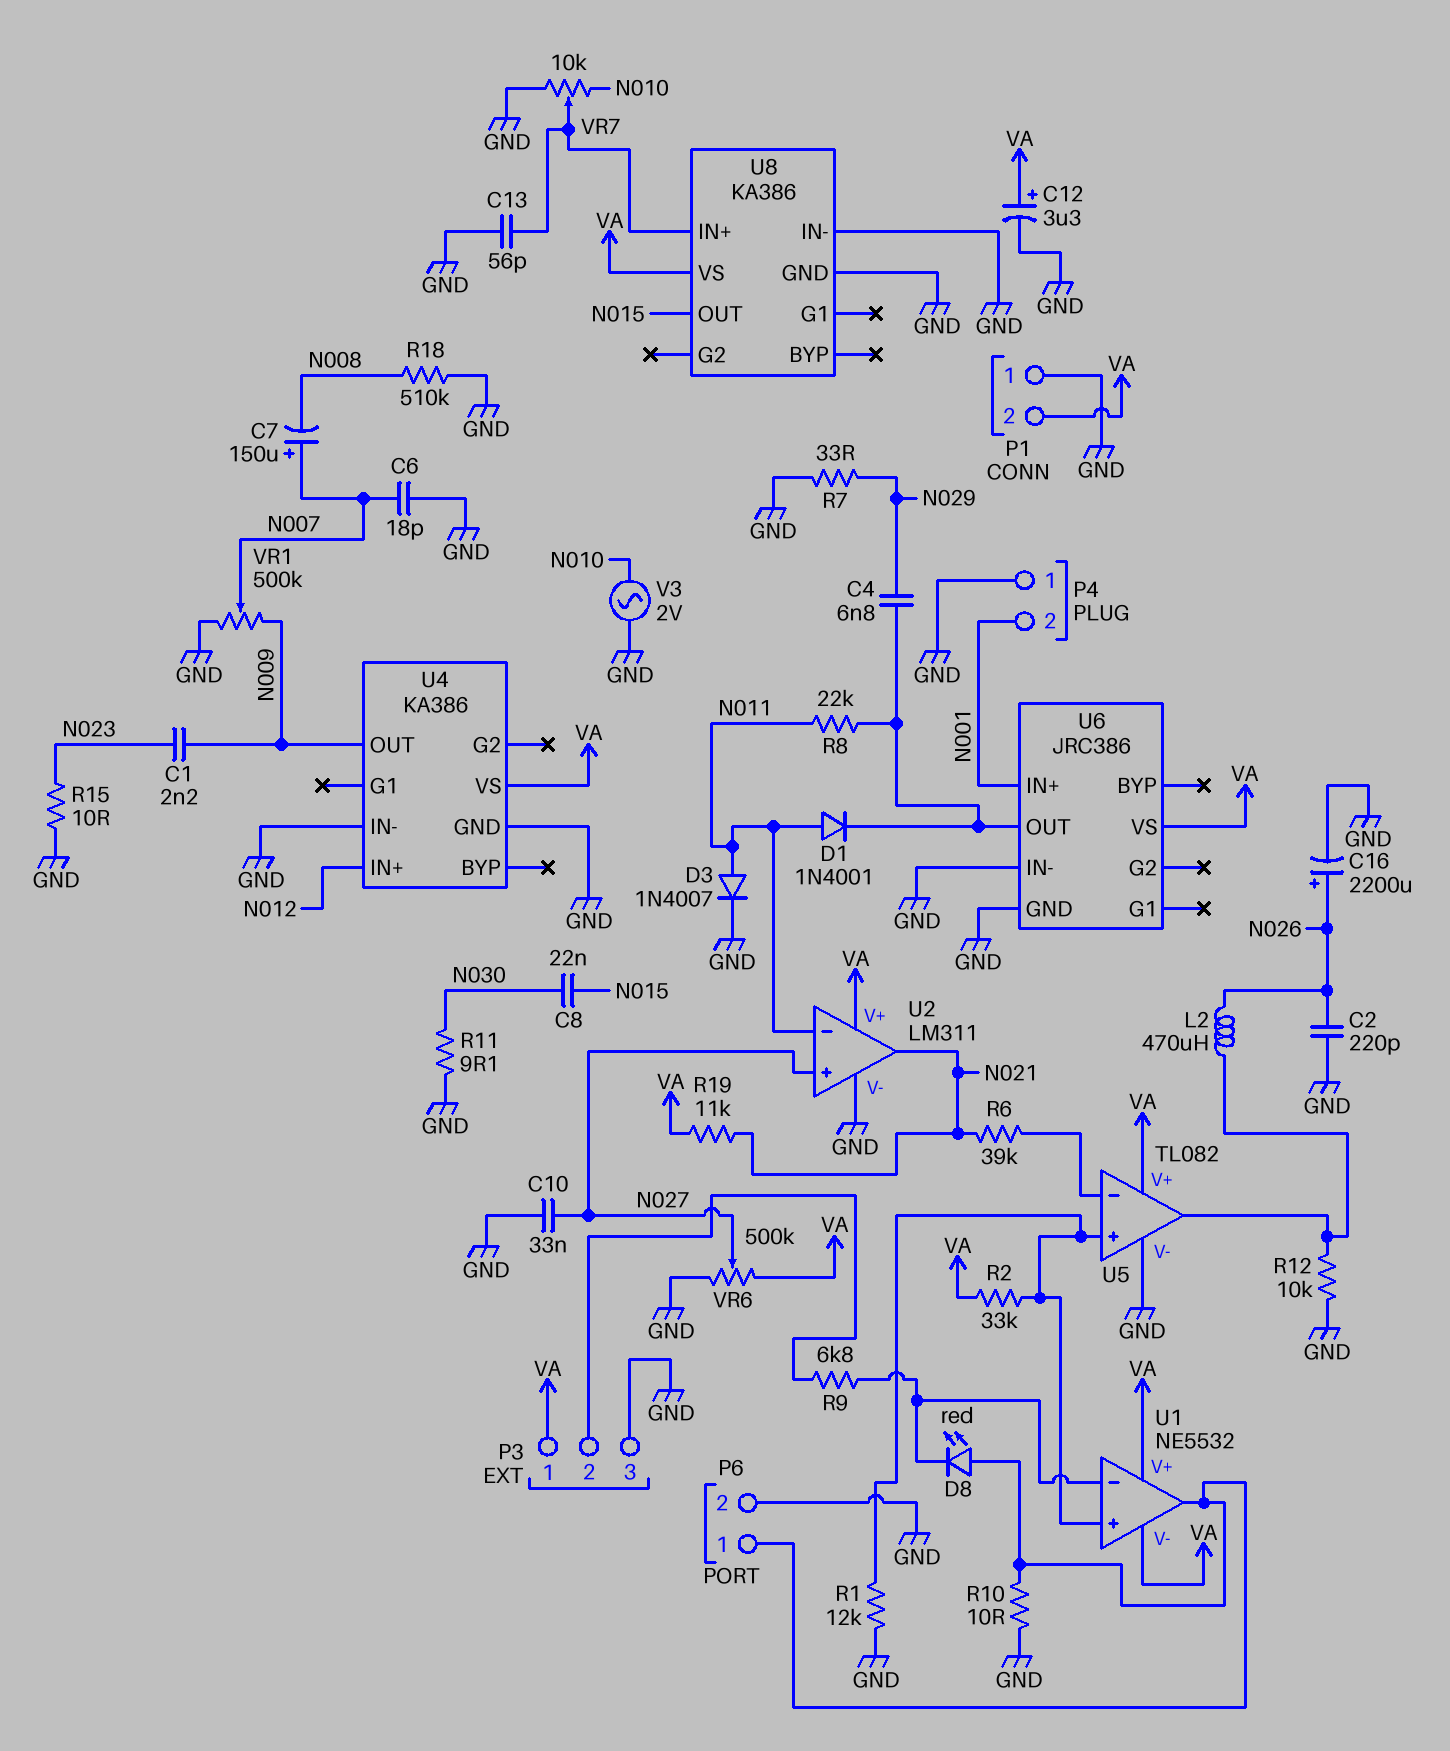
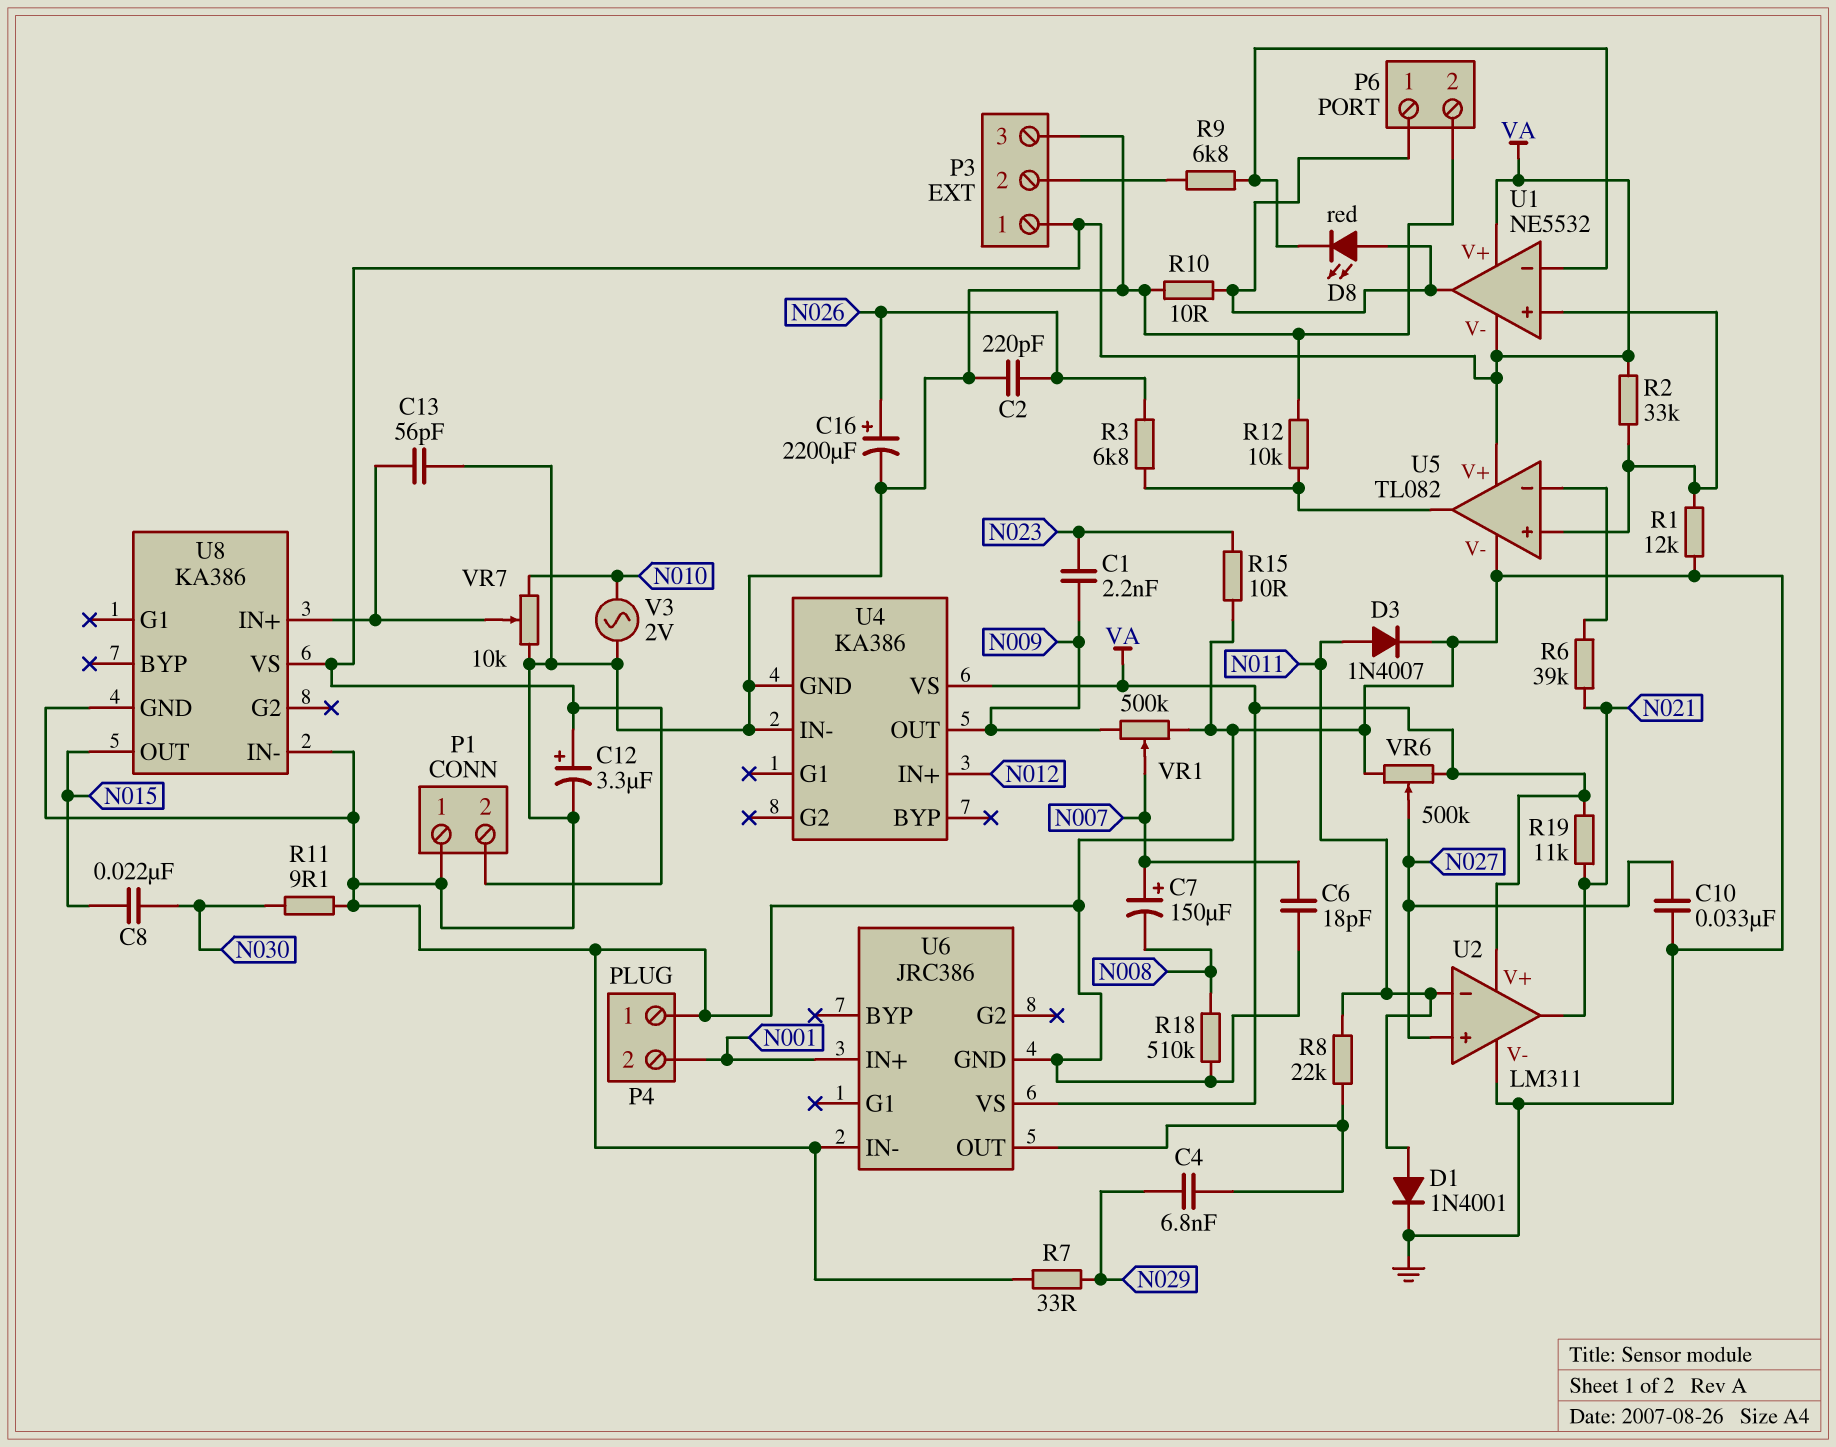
D1: diode 1N4001 (A N011, K U6/OUT) -> diode 1N4001 (A N011, K GND)
L2: 470uH (N026, U5/out) -> none
R3: none -> 6.8k (N026, U5/out)

